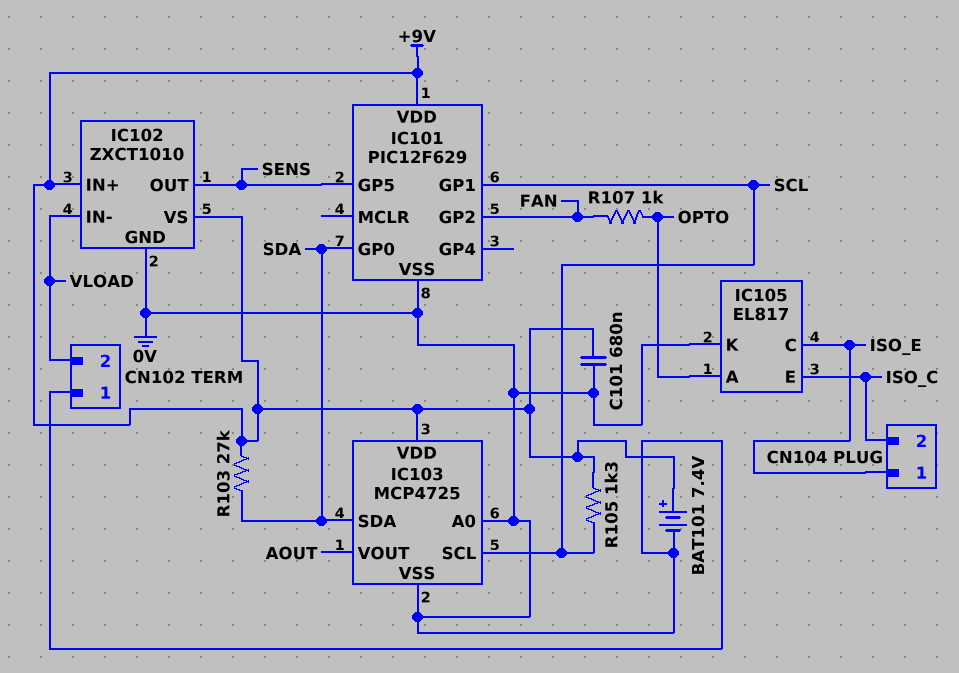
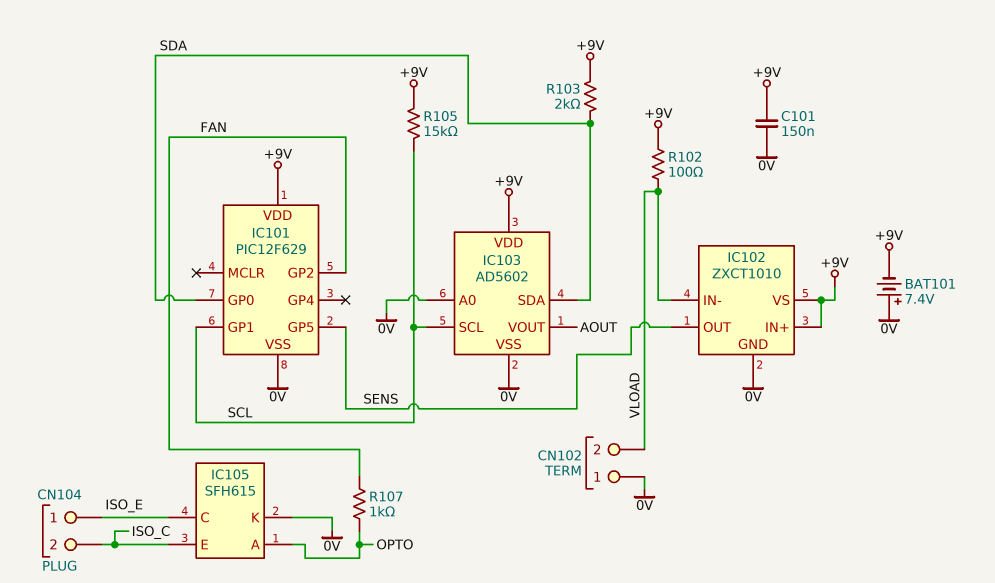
BAT101: 7.4V (plus +9V, minus 0V) -> 7.4V (plus 0V, minus +9V)
C101: 680nF (+9V, 0V) -> 150nF (+9V, 0V)
IC103: MCP4725 -> AD5602
IC105: EL817 -> SFH615
R102: none -> 100 (+9V, VLOAD)
R103: 27k (+9V, SDA) -> 2k (+9V, SDA)
R105: 1.3k (+9V, SCL) -> 15k (+9V, SCL)

